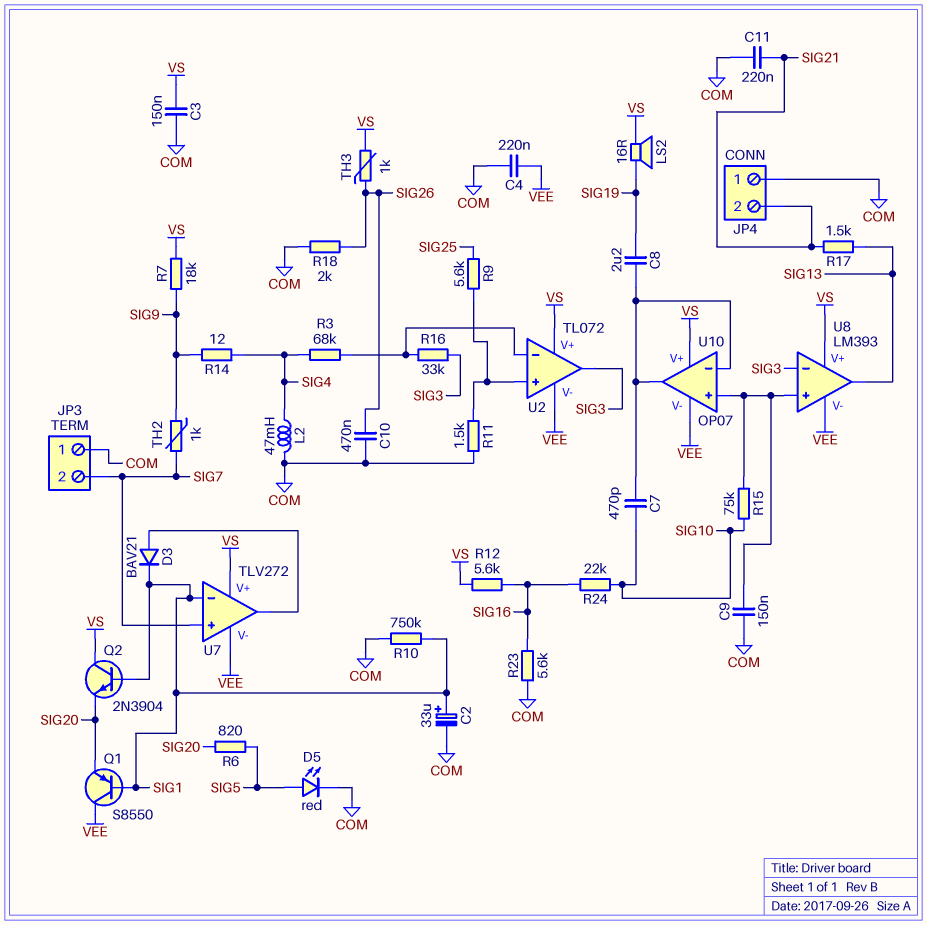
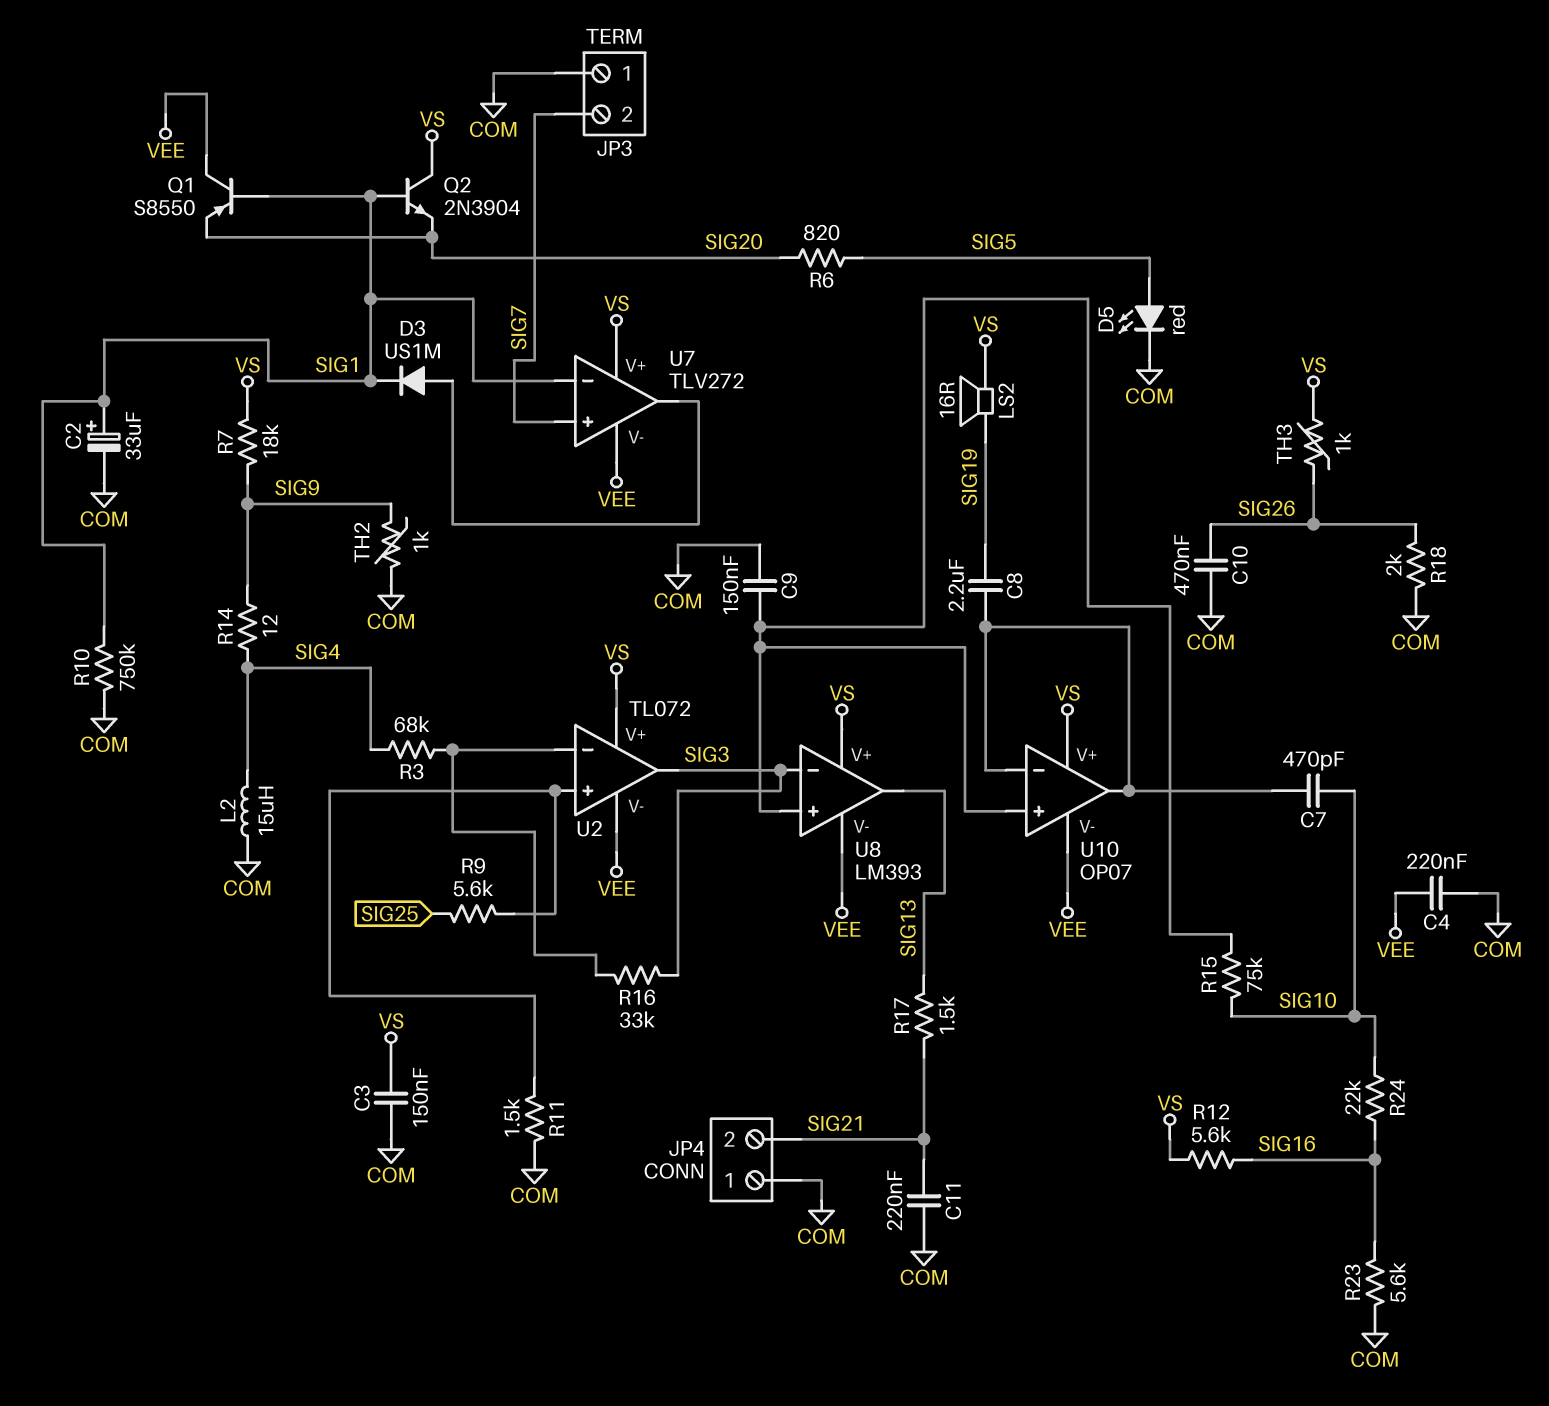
D3: diode BAV21 (A U7/out, K SIG1) -> diode US1M (A U7/out, K SIG1)
L2: 47mH (COM, SIG4) -> 15uH (COM, SIG4)
TH2: 1k (SIG7, SIG9) -> 1k (COM, SIG9)

